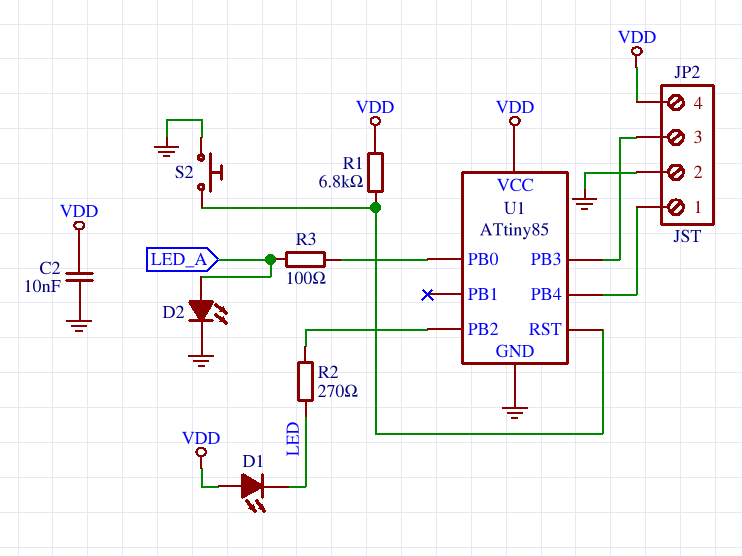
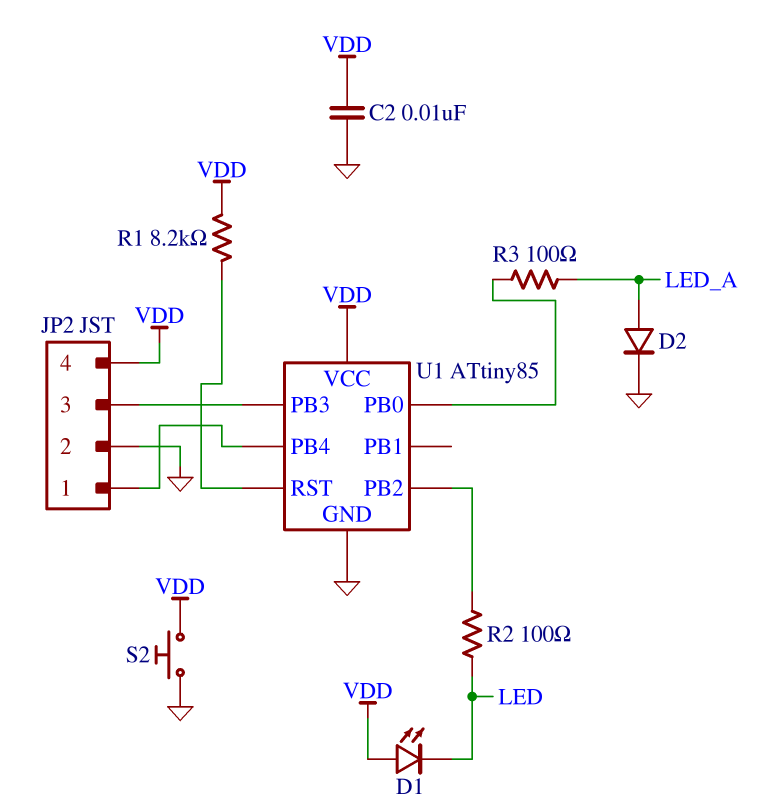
D2: LED (A LED_A, K GND) -> diode (A LED_A, K GND)
R1: 6.8k (U1/RST, VDD) -> 8.2k (U1/RST, VDD)
R2: 270 (LED, U1/PB2) -> 100 (LED, U1/PB2)
S2: button (GND, U1/RST) -> button (GND, VDD)

